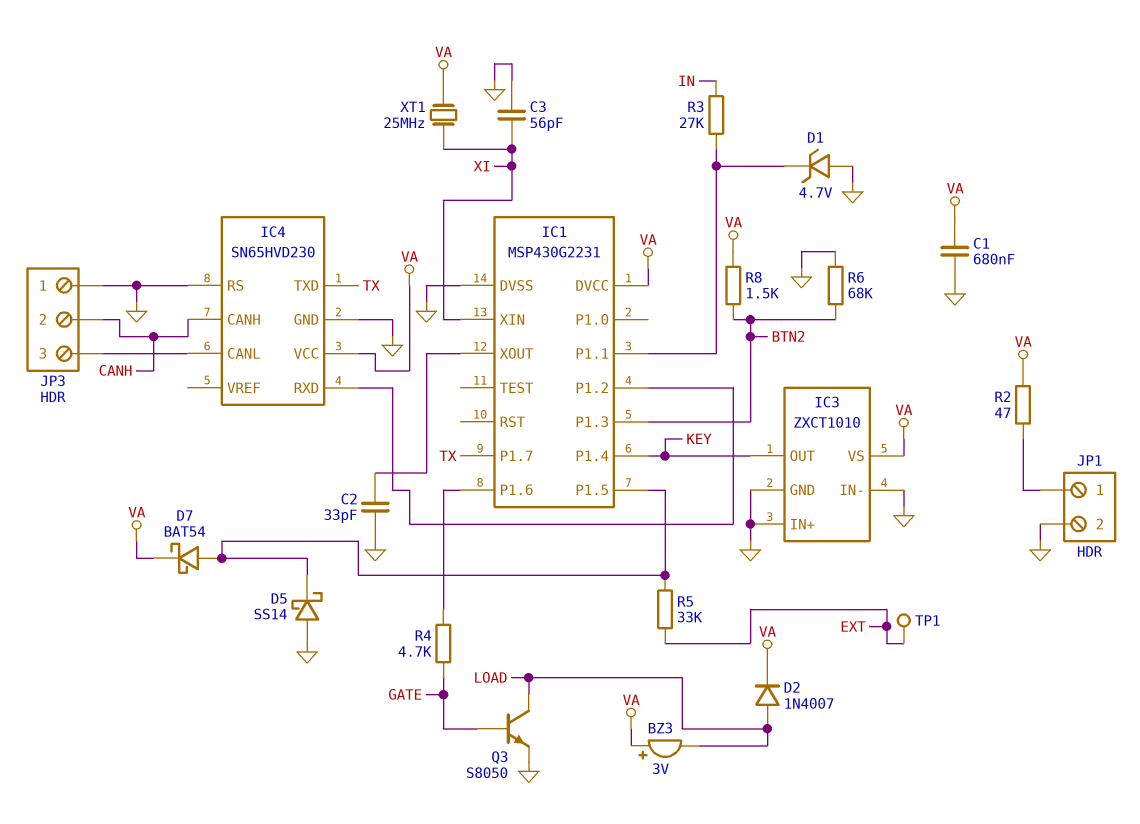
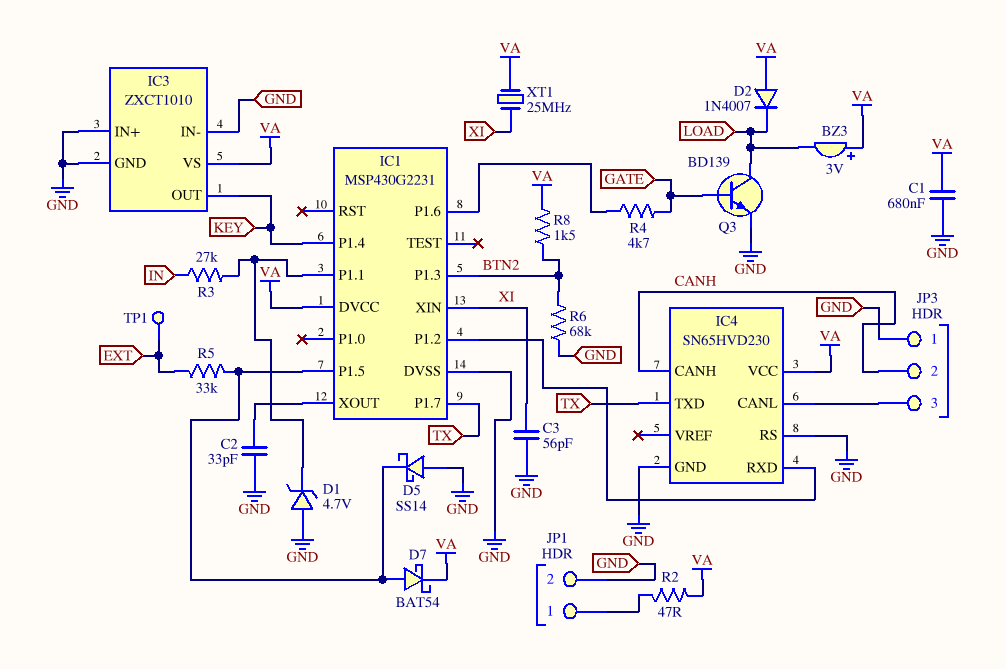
D2: diode 1N4007 (A LOAD, K VA) -> diode 1N4007 (A VA, K LOAD)
Q3: NPN S8050 (B GATE, C LOAD, E GND) -> NPN BD139 (B GATE, C LOAD, E GND)

